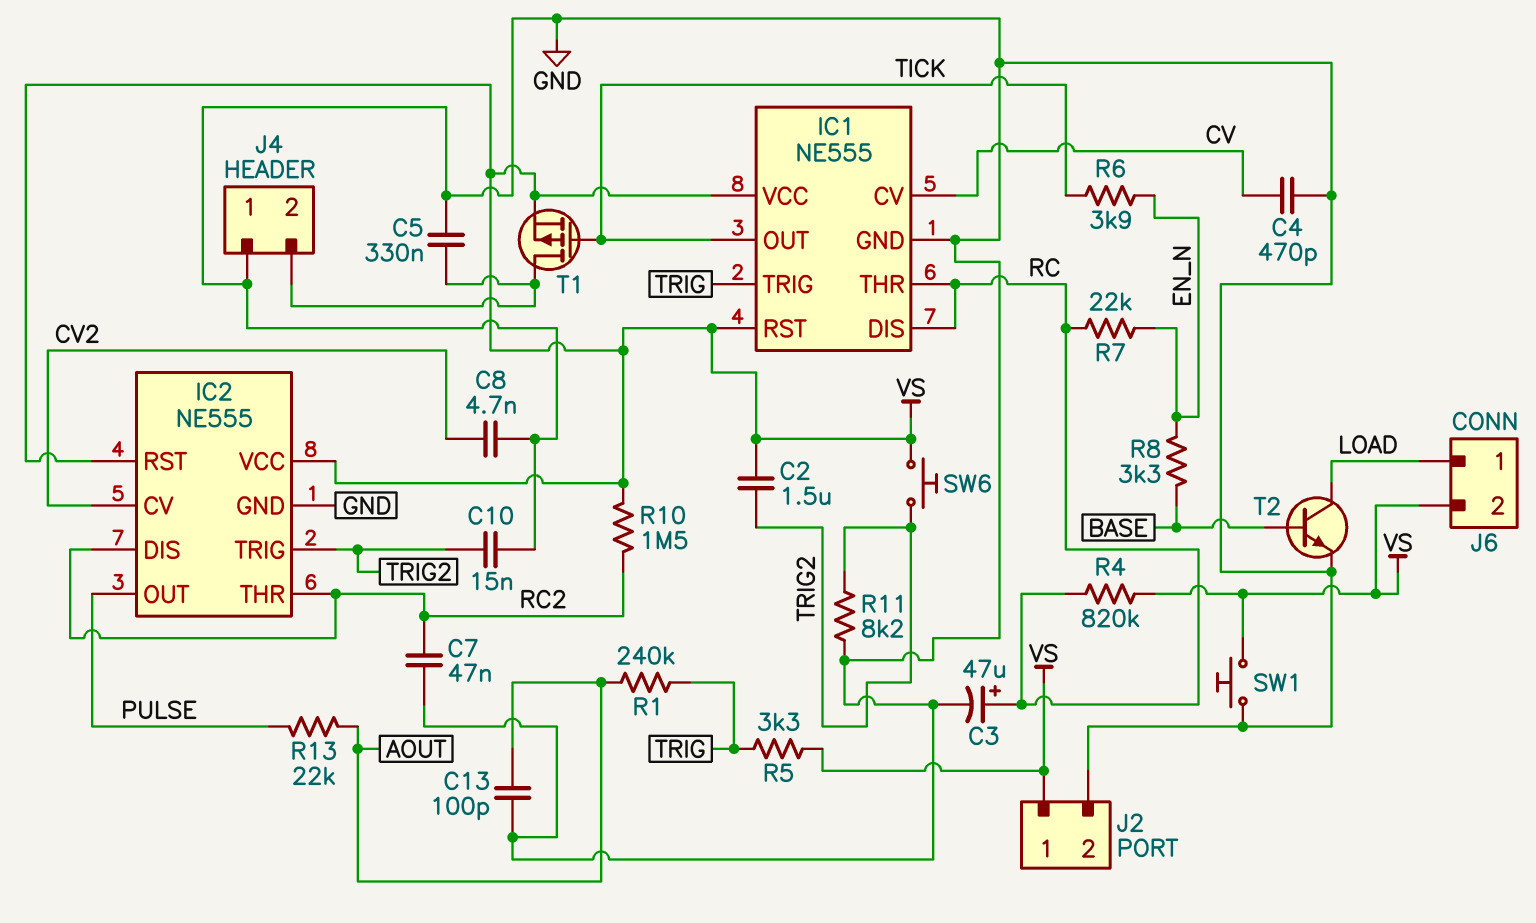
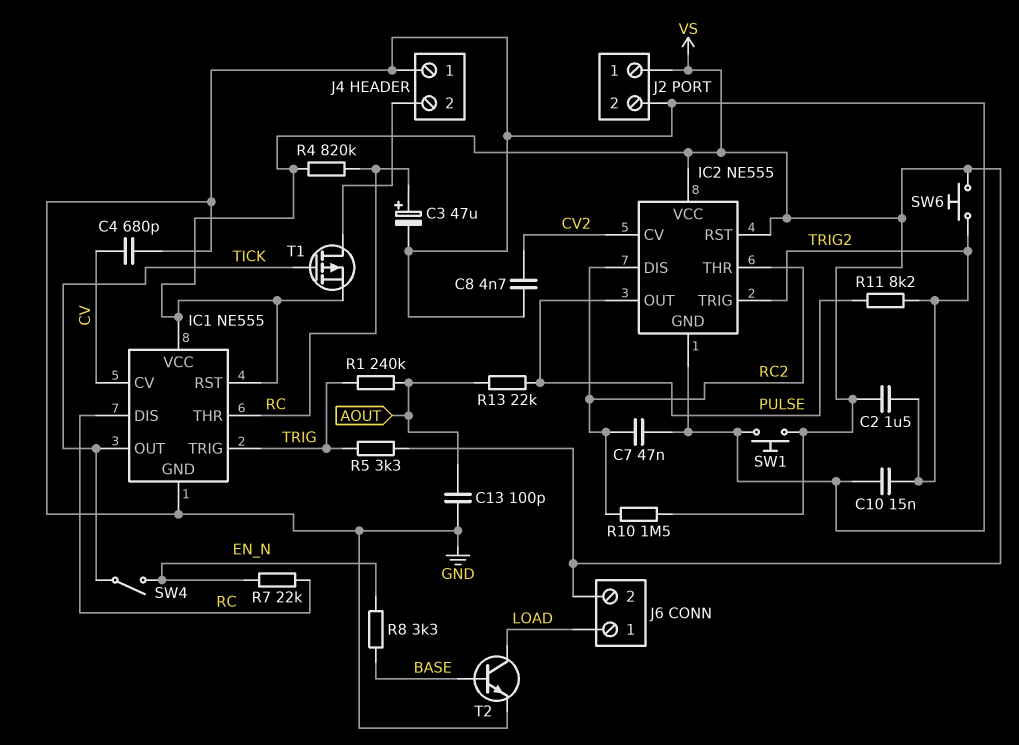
C4: 470pF (CV, GND) -> 680pF (CV, GND)
C5: 330nF (GND, J4/2) -> none
R6: 3.9k (EN_N, TICK) -> none
R11: 8.2k (GND, TRIG2) -> 8.2k (PULSE, TRIG2)
SW4: none -> switch (EN_N, TICK)

